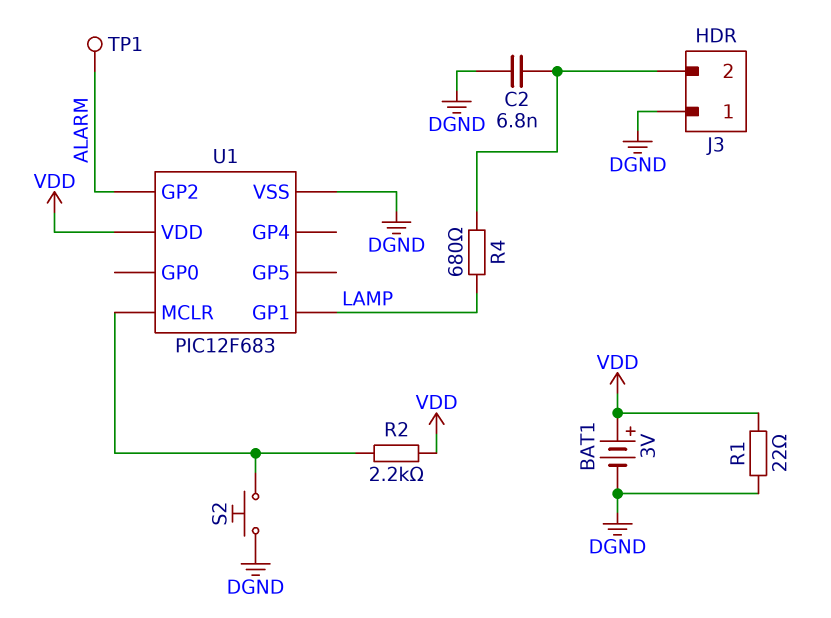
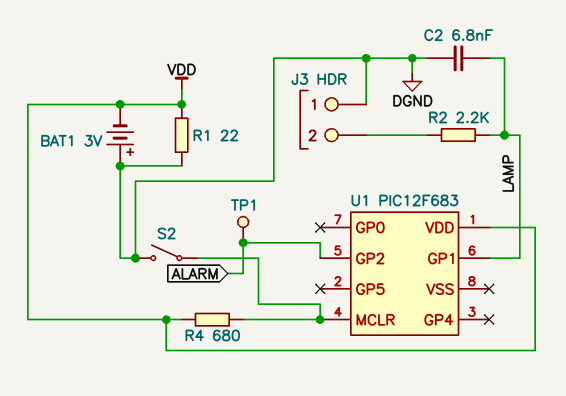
BAT1: 3V (plus VDD, minus DGND) -> 3V (plus DGND, minus VDD)
C2: 6.8nF (DGND, J3/2) -> 6.8nF (DGND, LAMP)
R2: 2.2k (U1/MCLR, VDD) -> 2.2k (J3/2, LAMP)
R4: 680 (J3/2, LAMP) -> 680 (U1/MCLR, VDD)
S2: button (DGND, U1/MCLR) -> switch (DGND, U1/MCLR)
U1 pin VSS: DGND -> none

